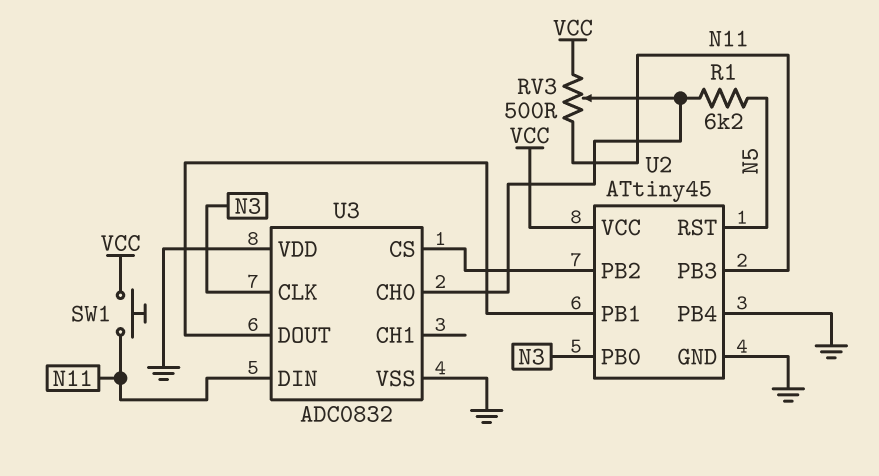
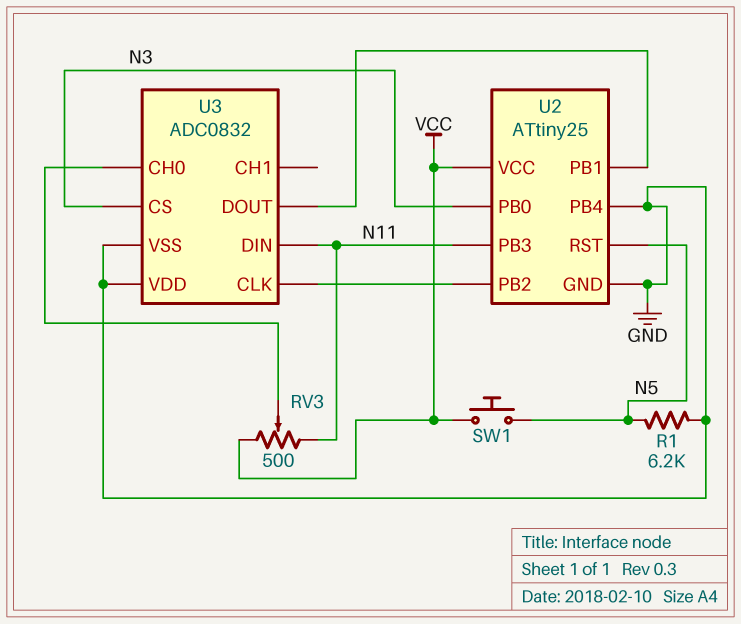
R1: 6.2k (N5, U3/CH0) -> 6.2k (GND, N5)
SW1: button (N11, VCC) -> button (N5, VCC)
U2: ATtiny45 -> ATtiny25
U3 pin CLK: N3 -> U2/PB2
U3 pin CS: U2/PB2 -> N3

